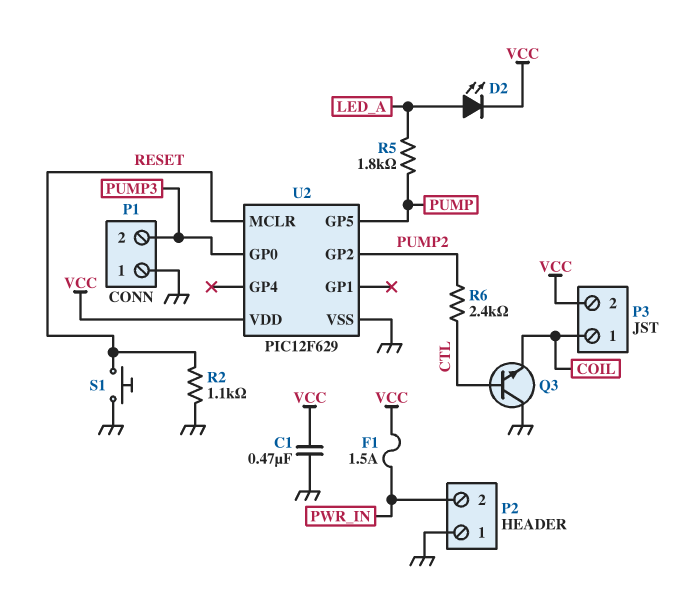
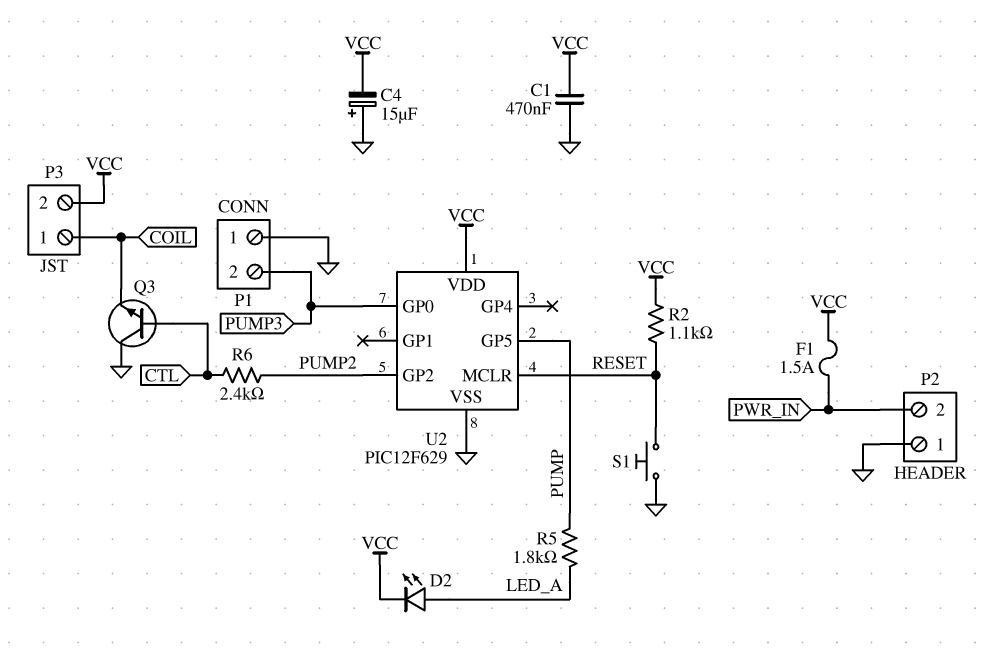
C4: none -> 15uF (plus GND, minus VCC)
R2: 1.1k (GND, RESET) -> 1.1k (RESET, VCC)

